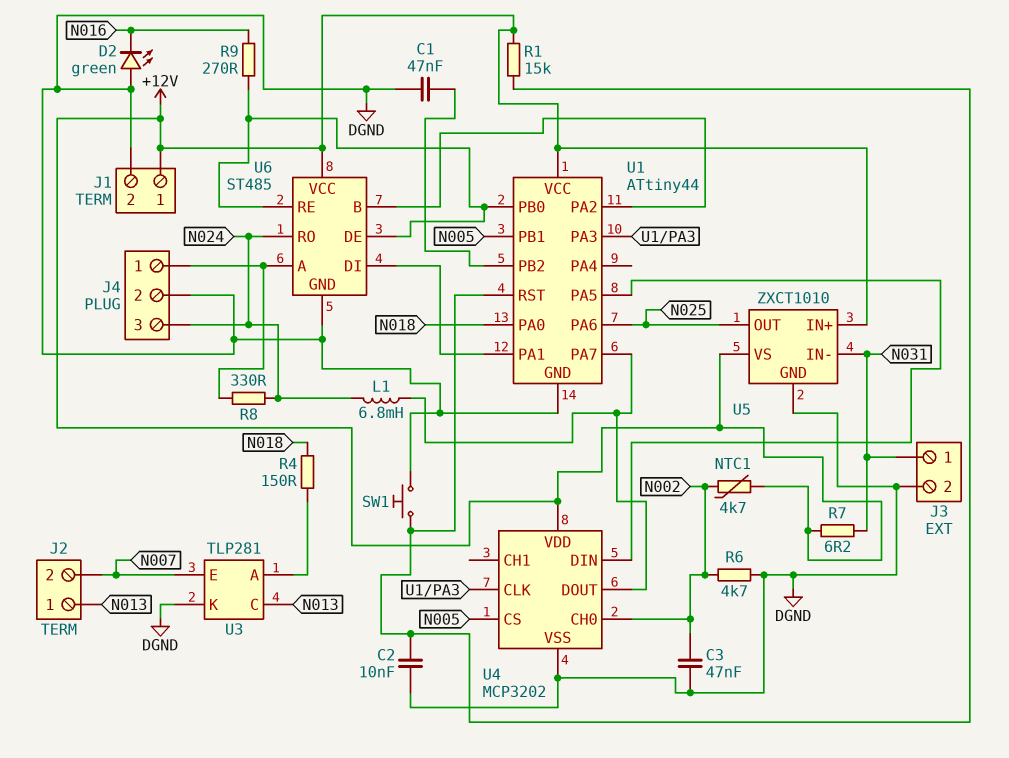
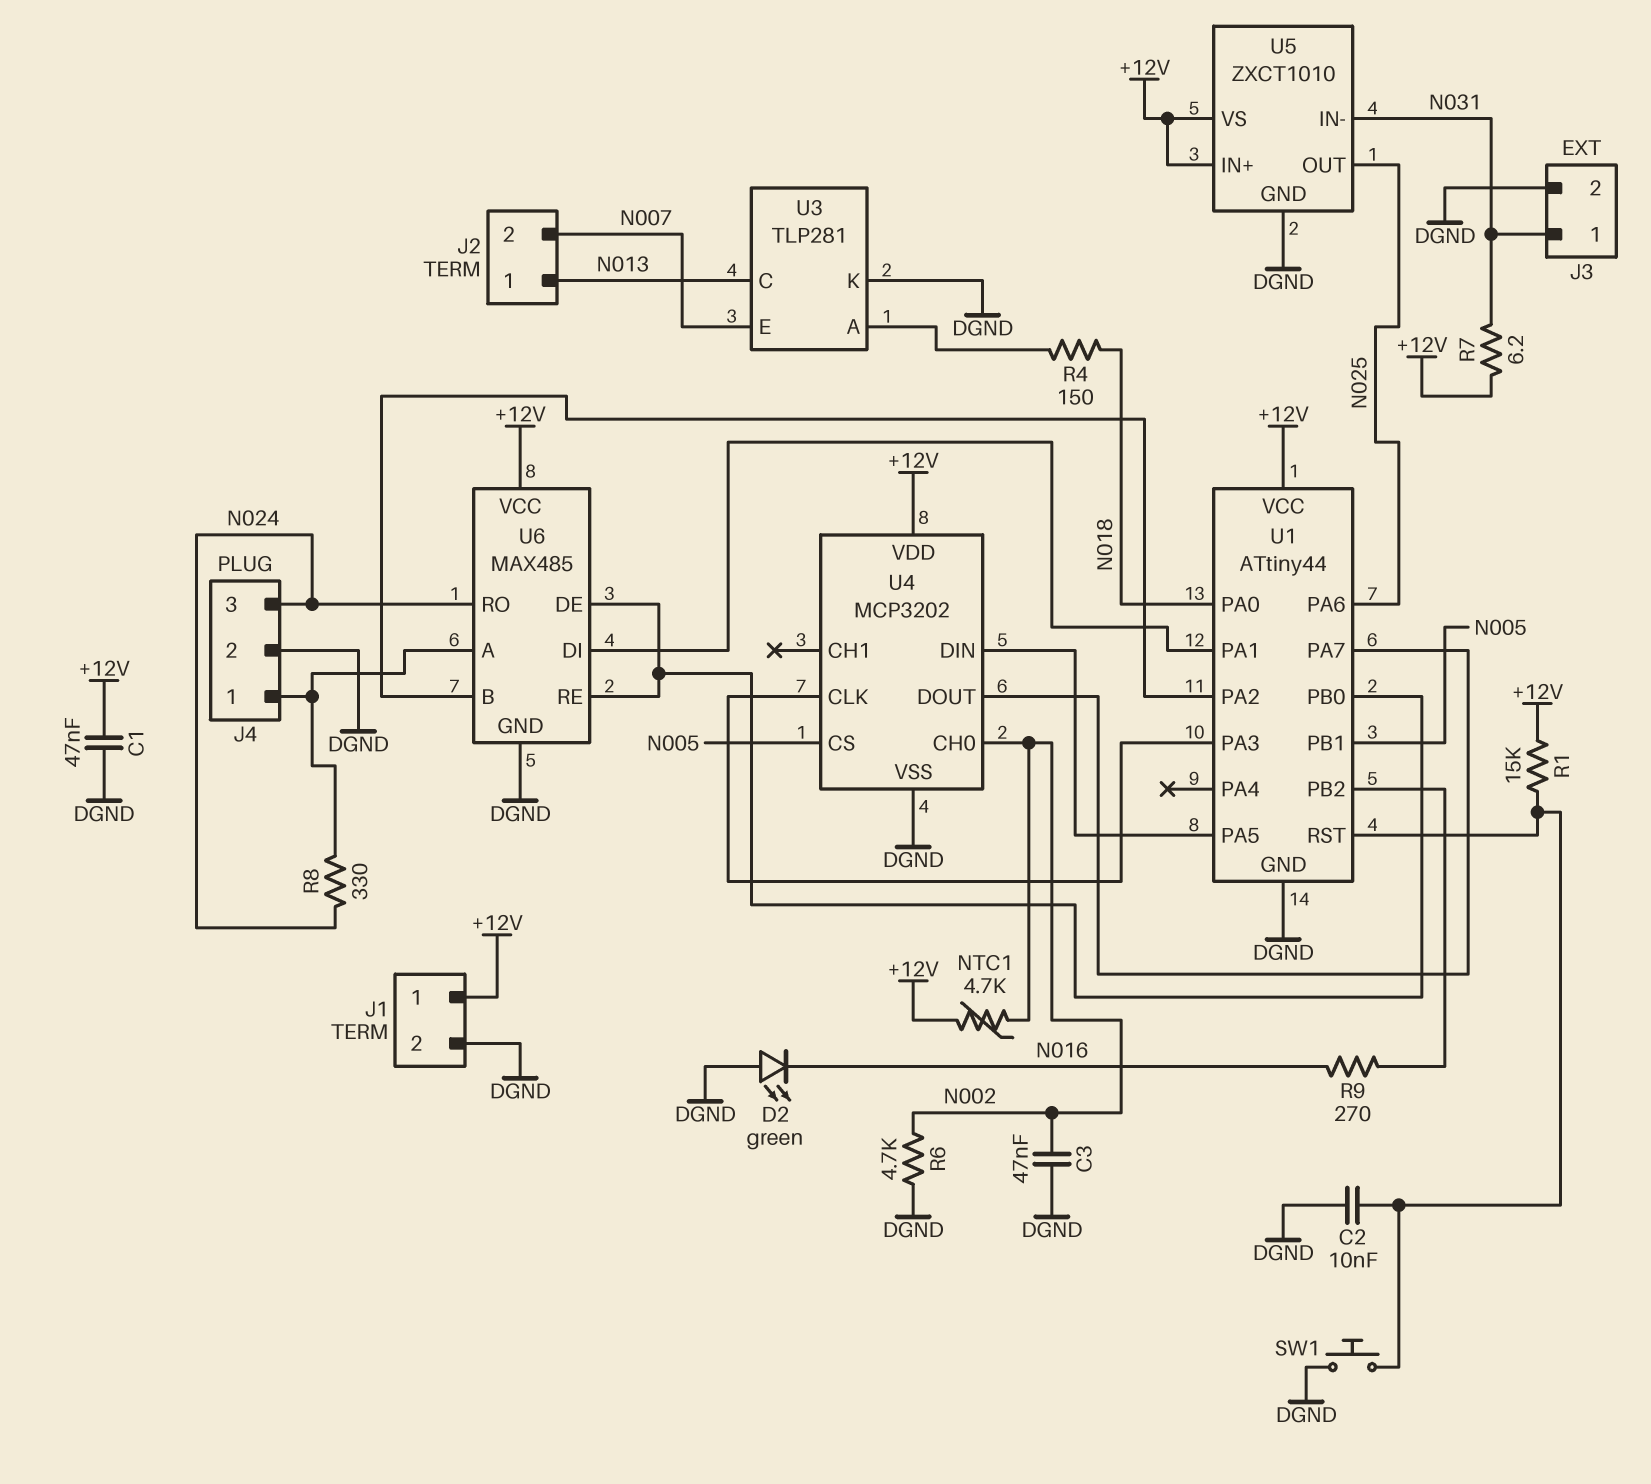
C1: 47nF (DGND, U1/PB2) -> 47nF (+12V, DGND)
L1: 6.8mH (N024, U1/PA7) -> none
R9: 270 (N016, U1/PB0) -> 270 (N016, U1/PB2)
U6: ST485 -> MAX485

